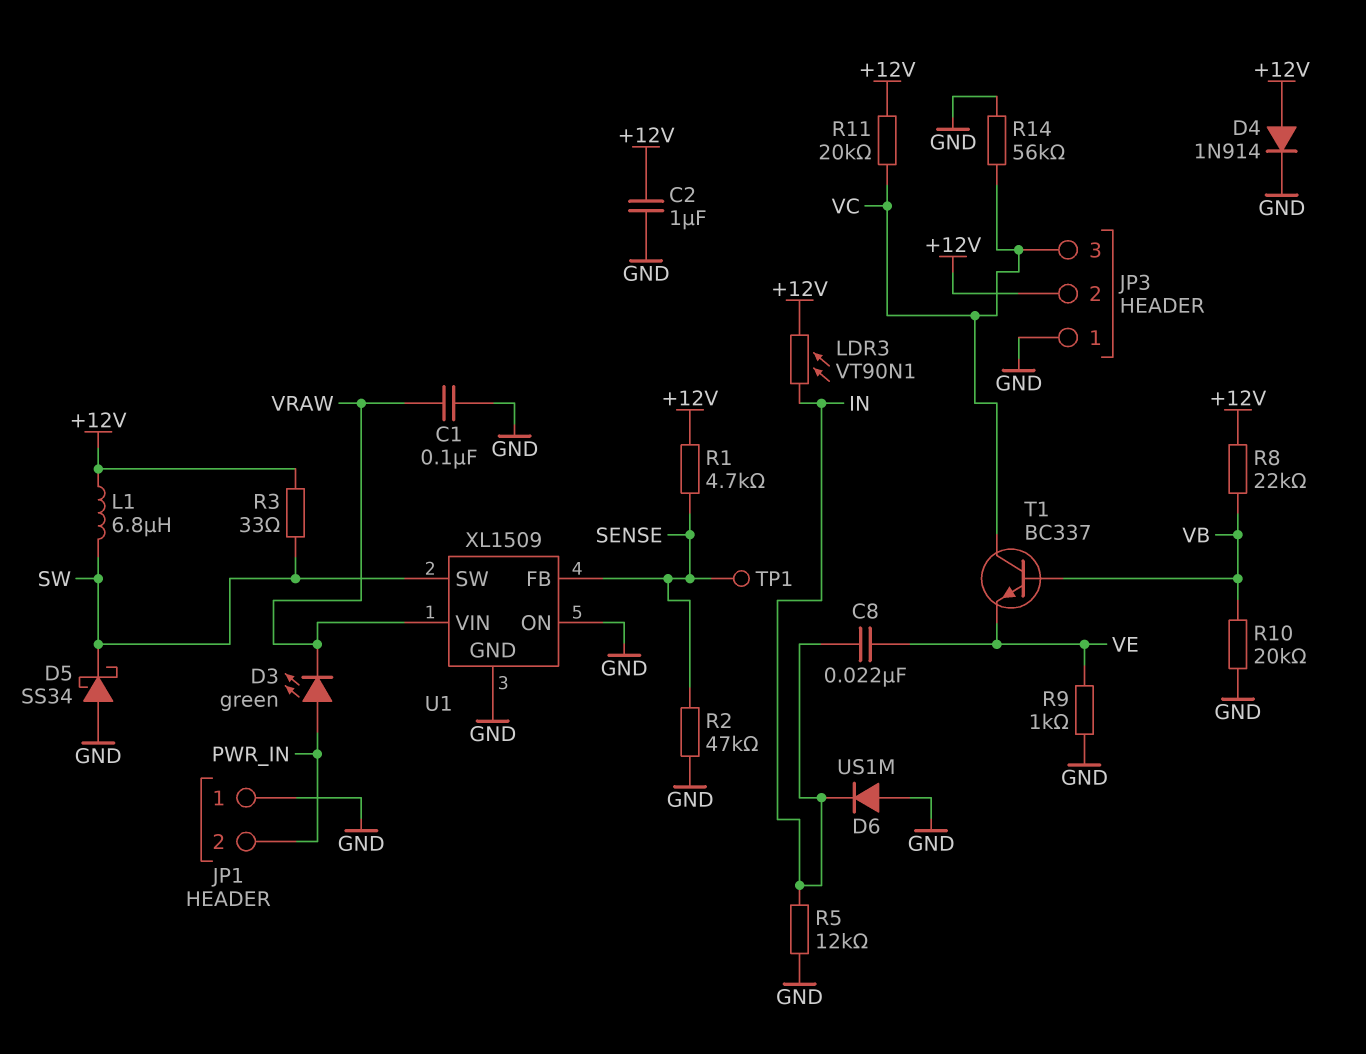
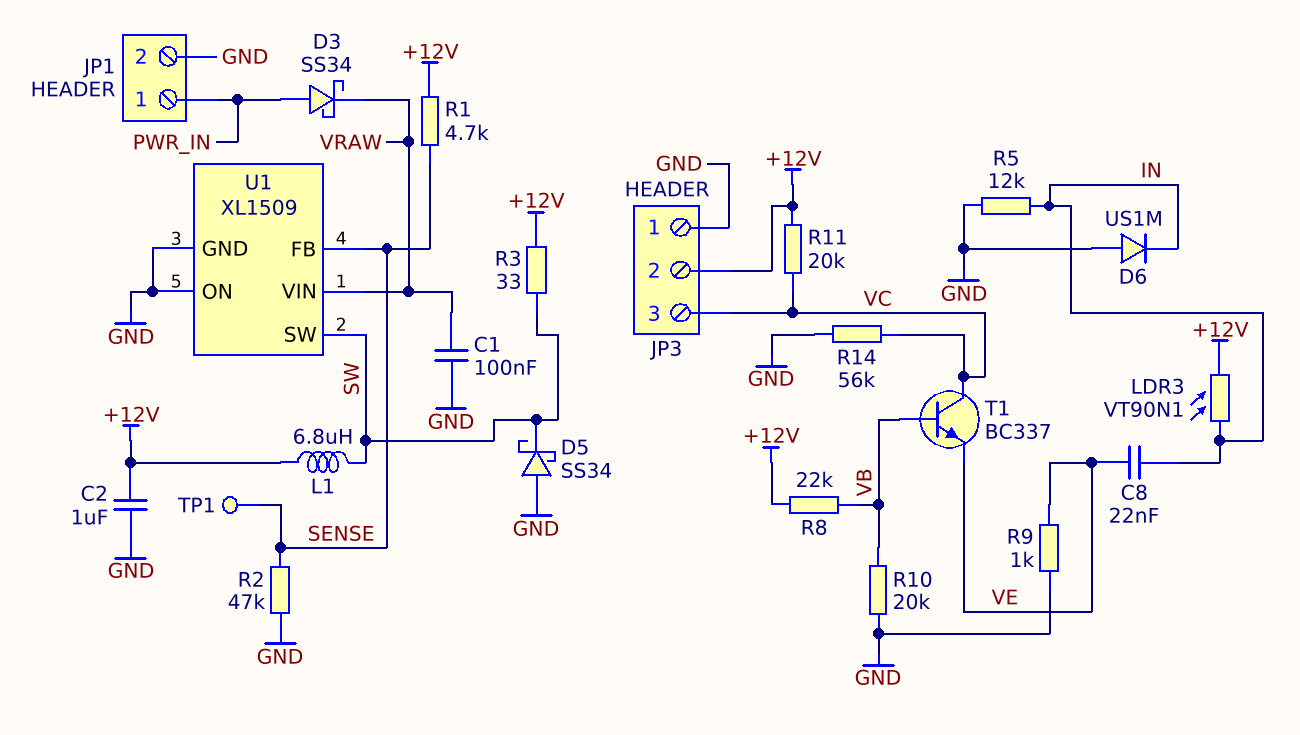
D3: LED green (A PWR_IN, K VRAW) -> schottky SS34 (A PWR_IN, K VRAW)
D4: diode 1N914 (A +12V, K GND) -> none
JP1 pin 1: GND -> PWR_IN
JP1 pin 2: PWR_IN -> GND

